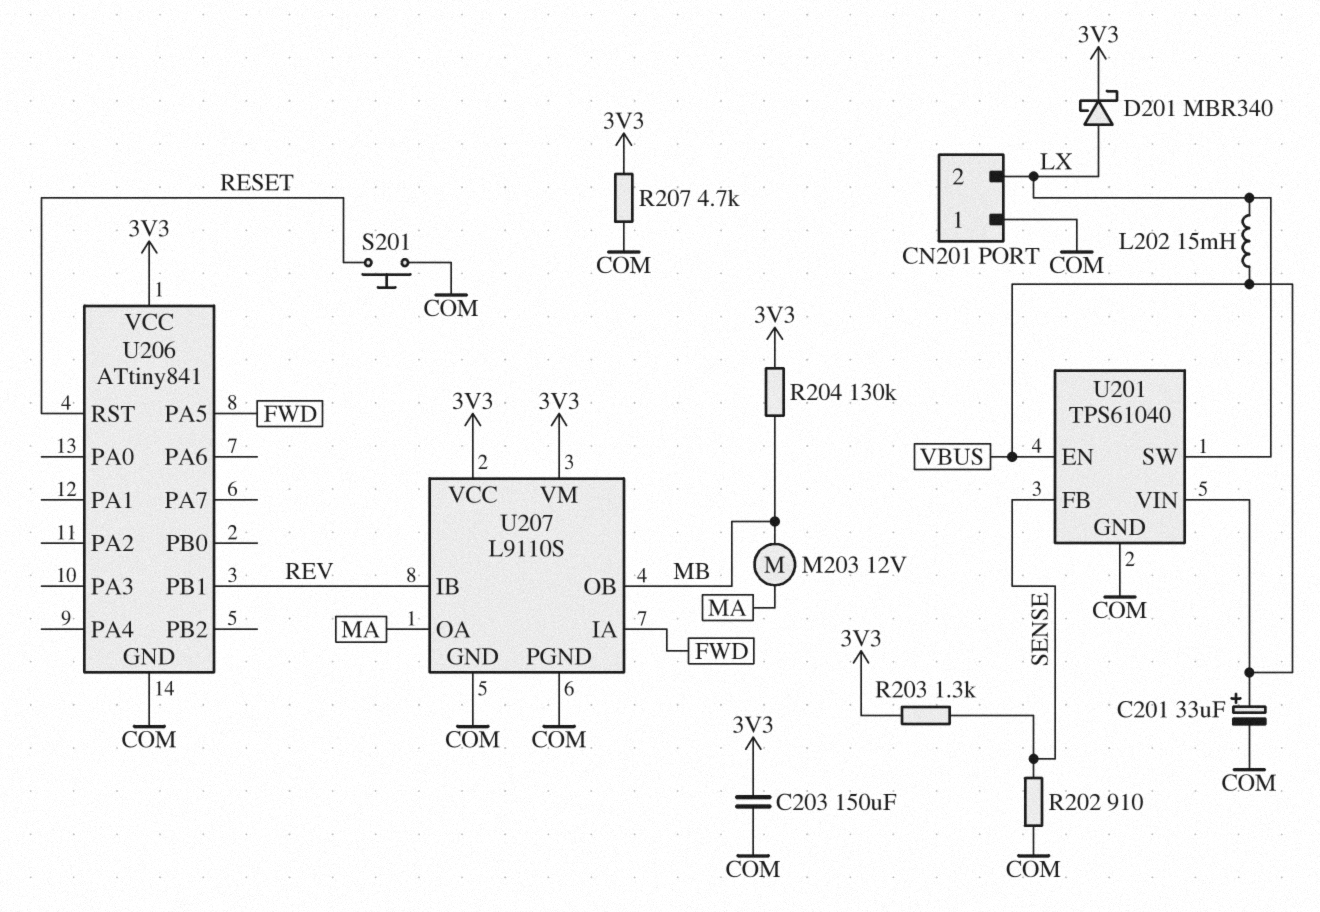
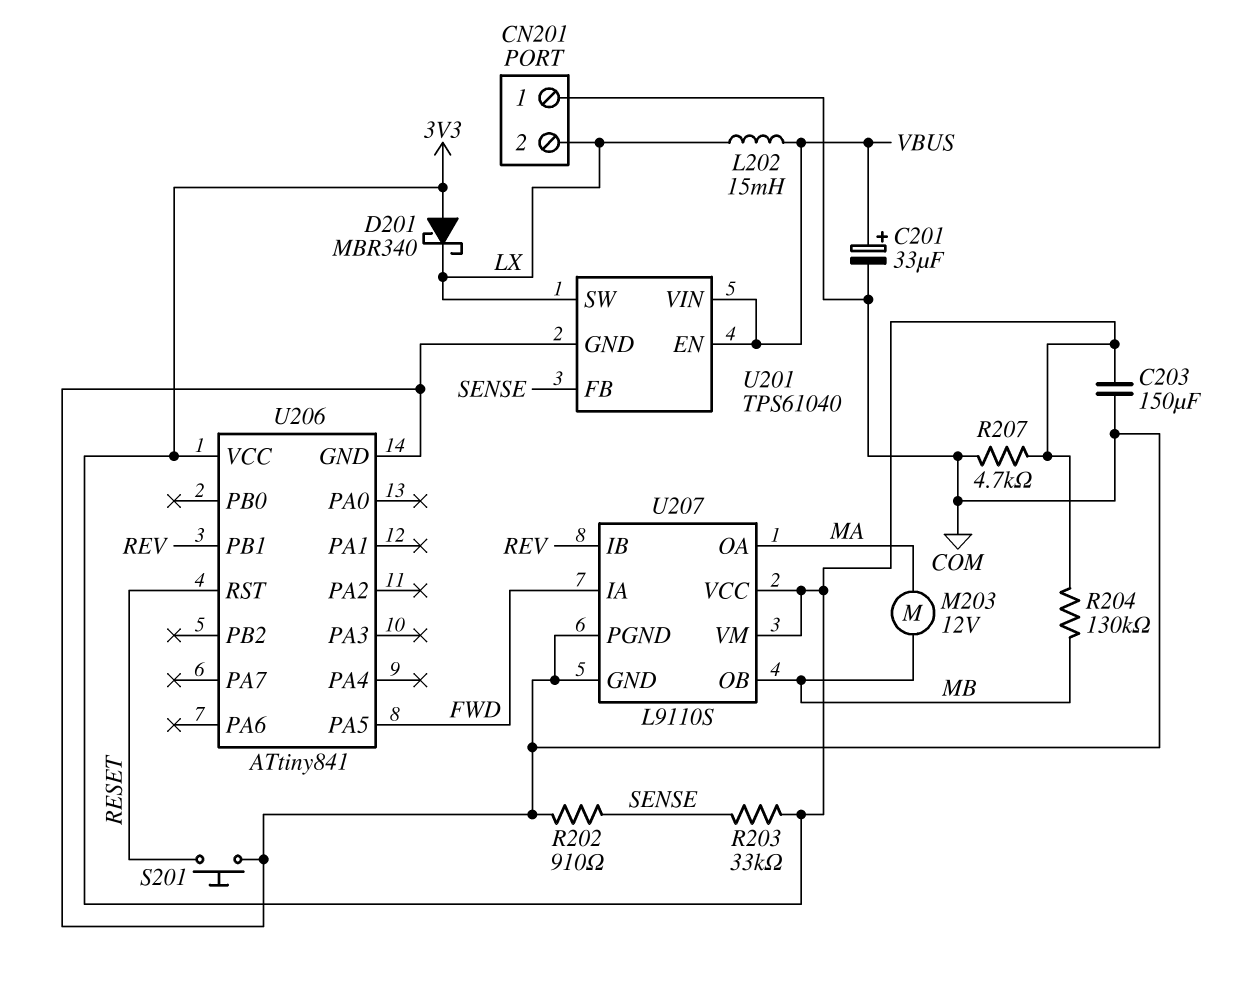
D201: schottky MBR340 (A LX, K 3V3) -> schottky MBR340 (A 3V3, K LX)
R203: 1.3k (3V3, SENSE) -> 33k (3V3, SENSE)

